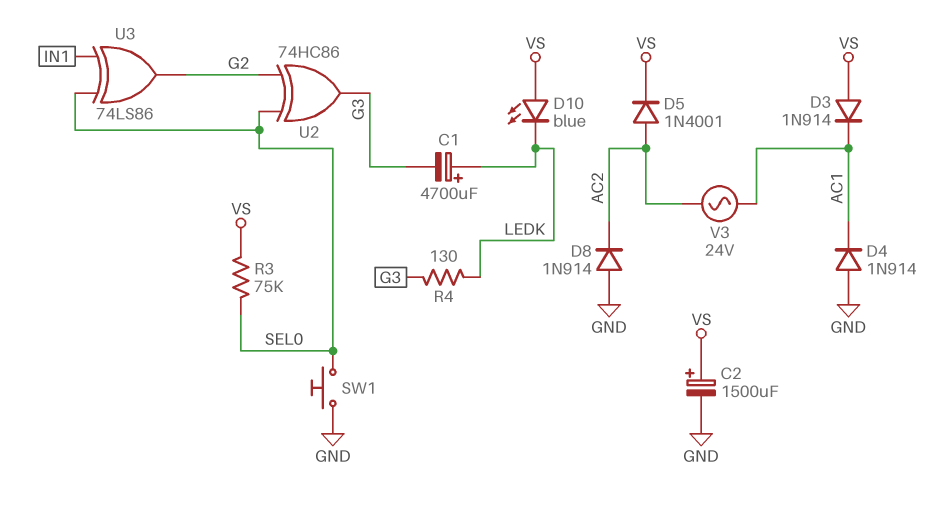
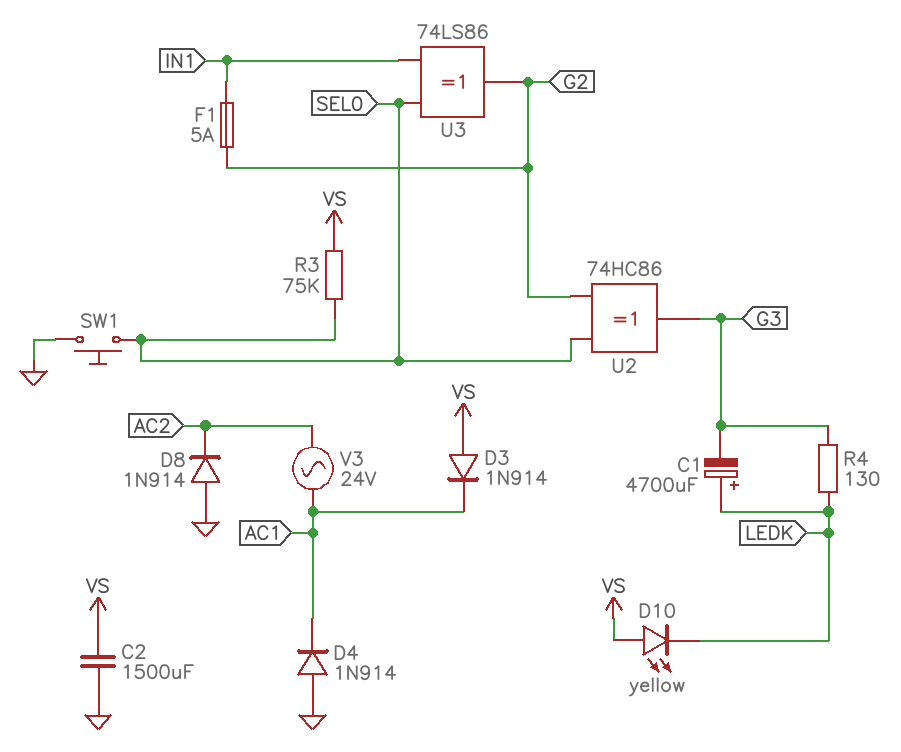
C2: 1500uF (plus VS, minus GND) -> 1500uF (GND, VS)
D5: diode 1N4001 (A AC2, K VS) -> none
D10: LED blue (A VS, K LEDK) -> LED yellow (A VS, K LEDK)
F1: none -> 5A (G2, IN1)

